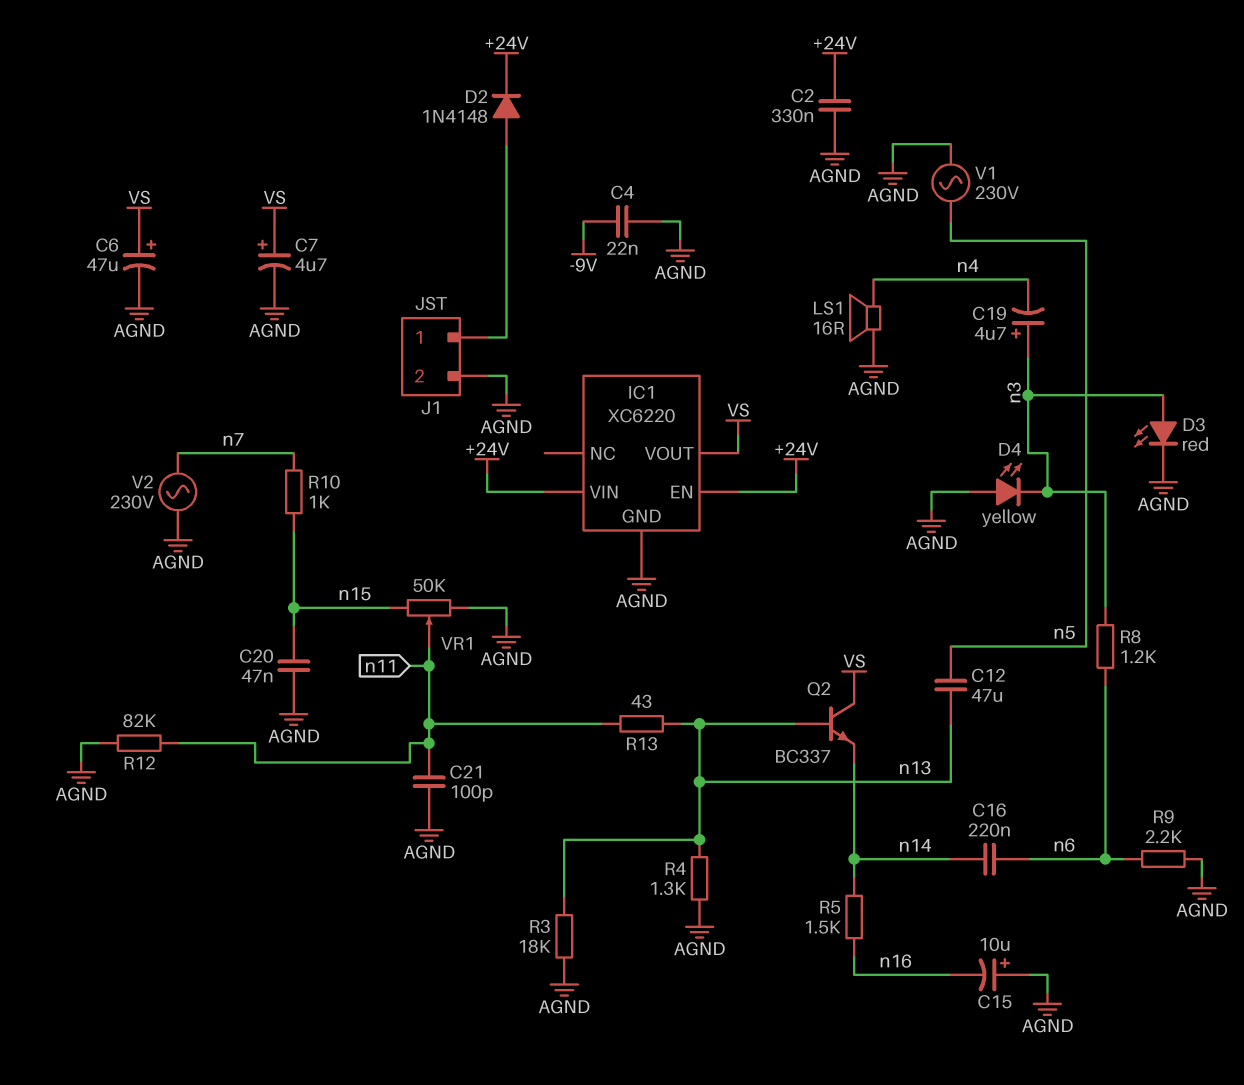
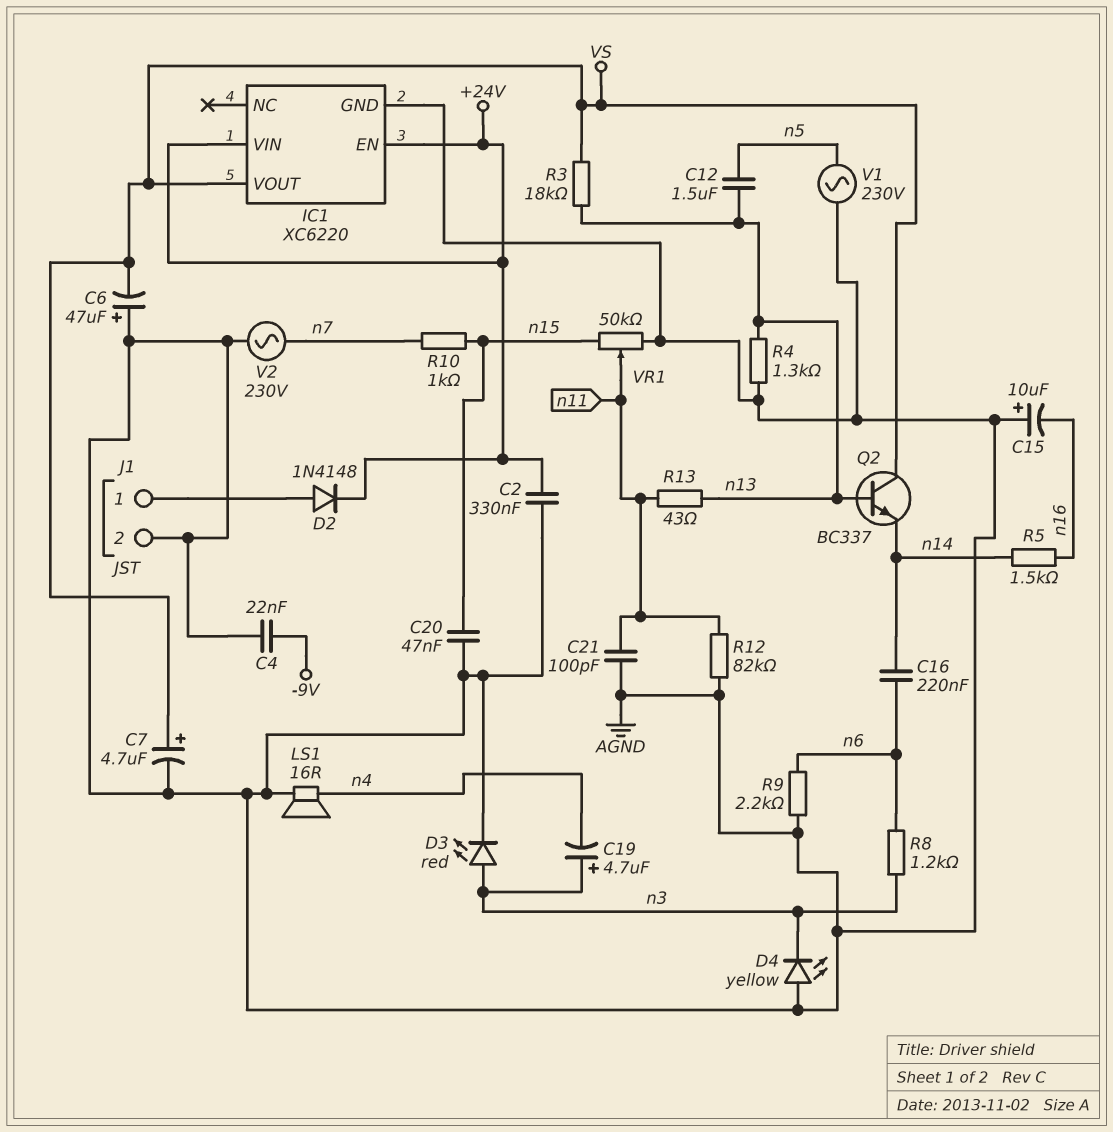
C6: 47uF (plus VS, minus AGND) -> 47uF (plus AGND, minus VS)
C12: 47uF (n5, n13) -> 1.5uF (n5, n13)
R3: 18k (AGND, n13) -> 18k (VS, n13)

